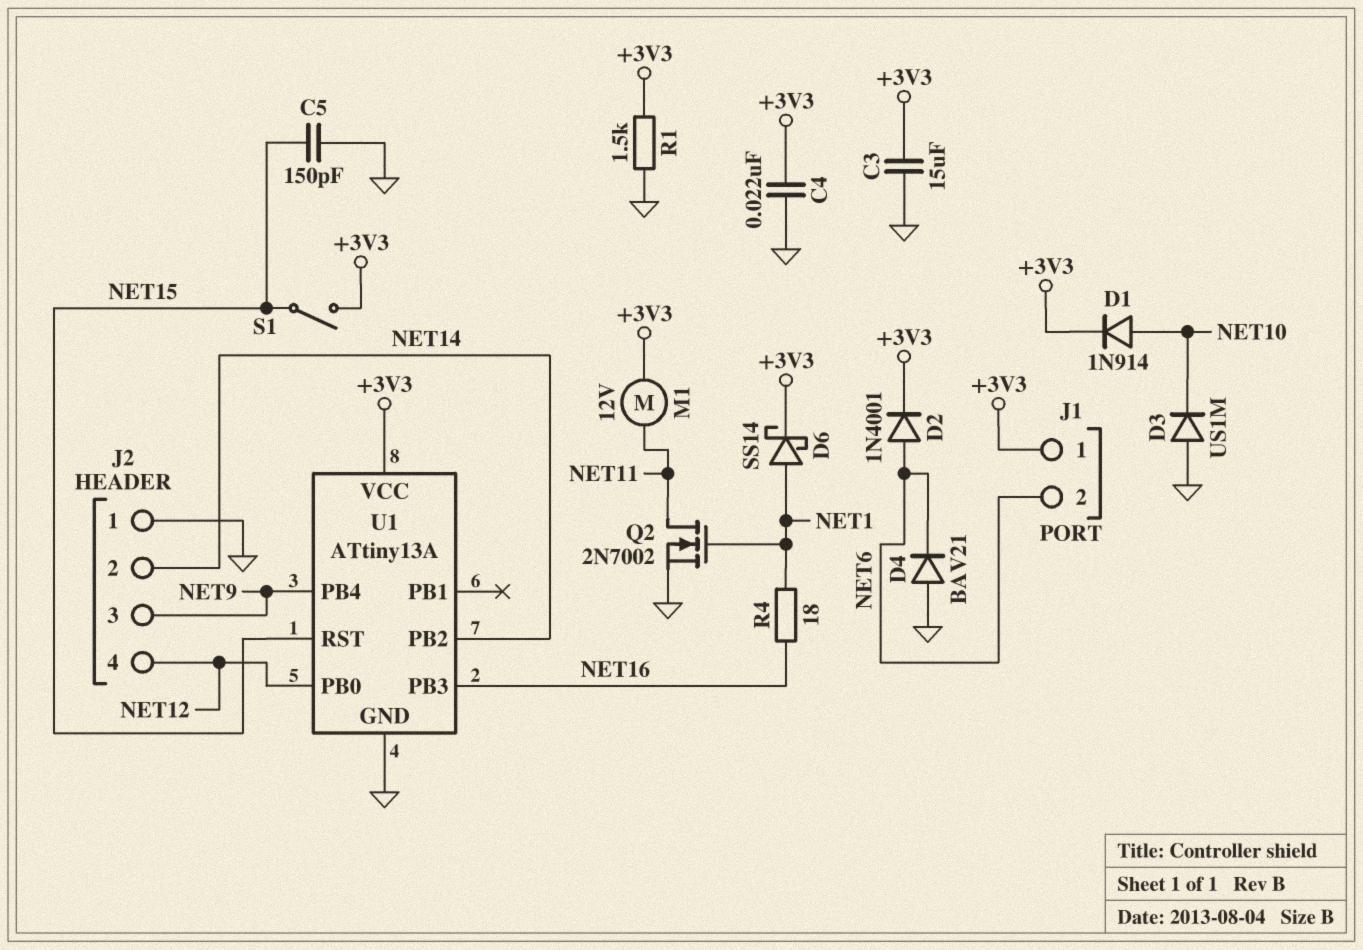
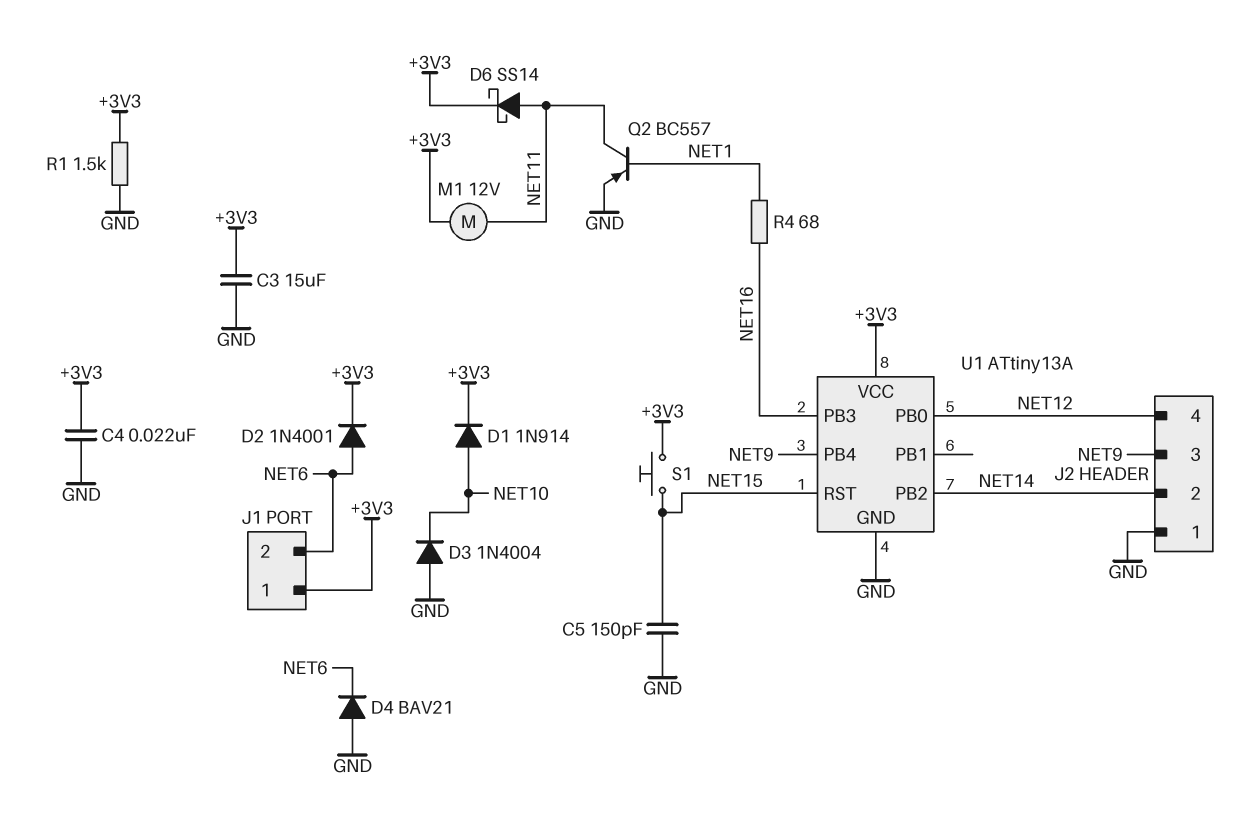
D3: diode US1M (A GND, K NET10) -> diode 1N4004 (A GND, K NET10)
D6: schottky SS14 (A NET1, K +3V3) -> schottky SS14 (A NET11, K +3V3)
Q2: NMOS 2N7002 (G NET1, D NET11, S GND) -> PNP BC557 (B NET1, C NET11, E GND)
R4: 18 (NET1, NET16) -> 68 (NET1, NET16)
S1: switch (+3V3, NET15) -> button (+3V3, NET15)

